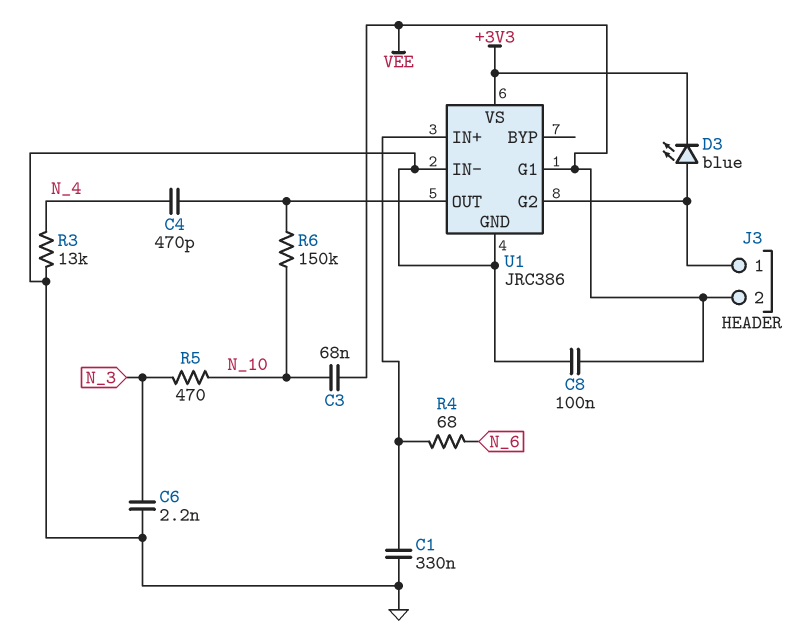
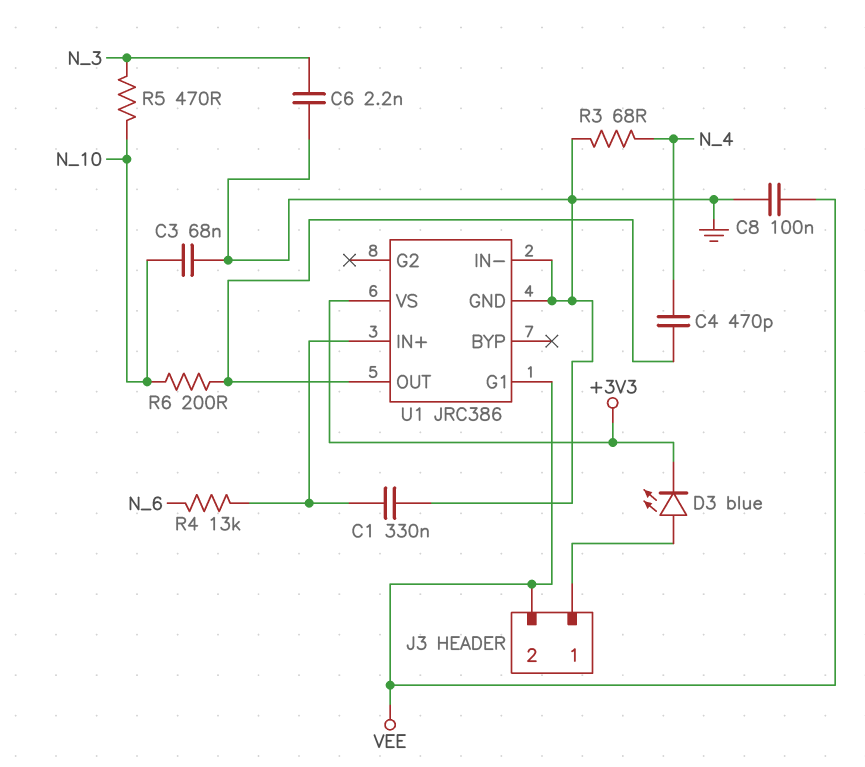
C3: 68nF (N_10, VEE) -> 68nF (GND, N_10)
R3: 13k (GND, N_4) -> 68 (GND, N_4)
R4: 68 (N_6, U1/IN+) -> 13k (N_6, U1/IN+)
R6: 150k (N_10, U1/OUT) -> 200 (N_10, U1/OUT)
U1 pin G2: J3/1 -> none

